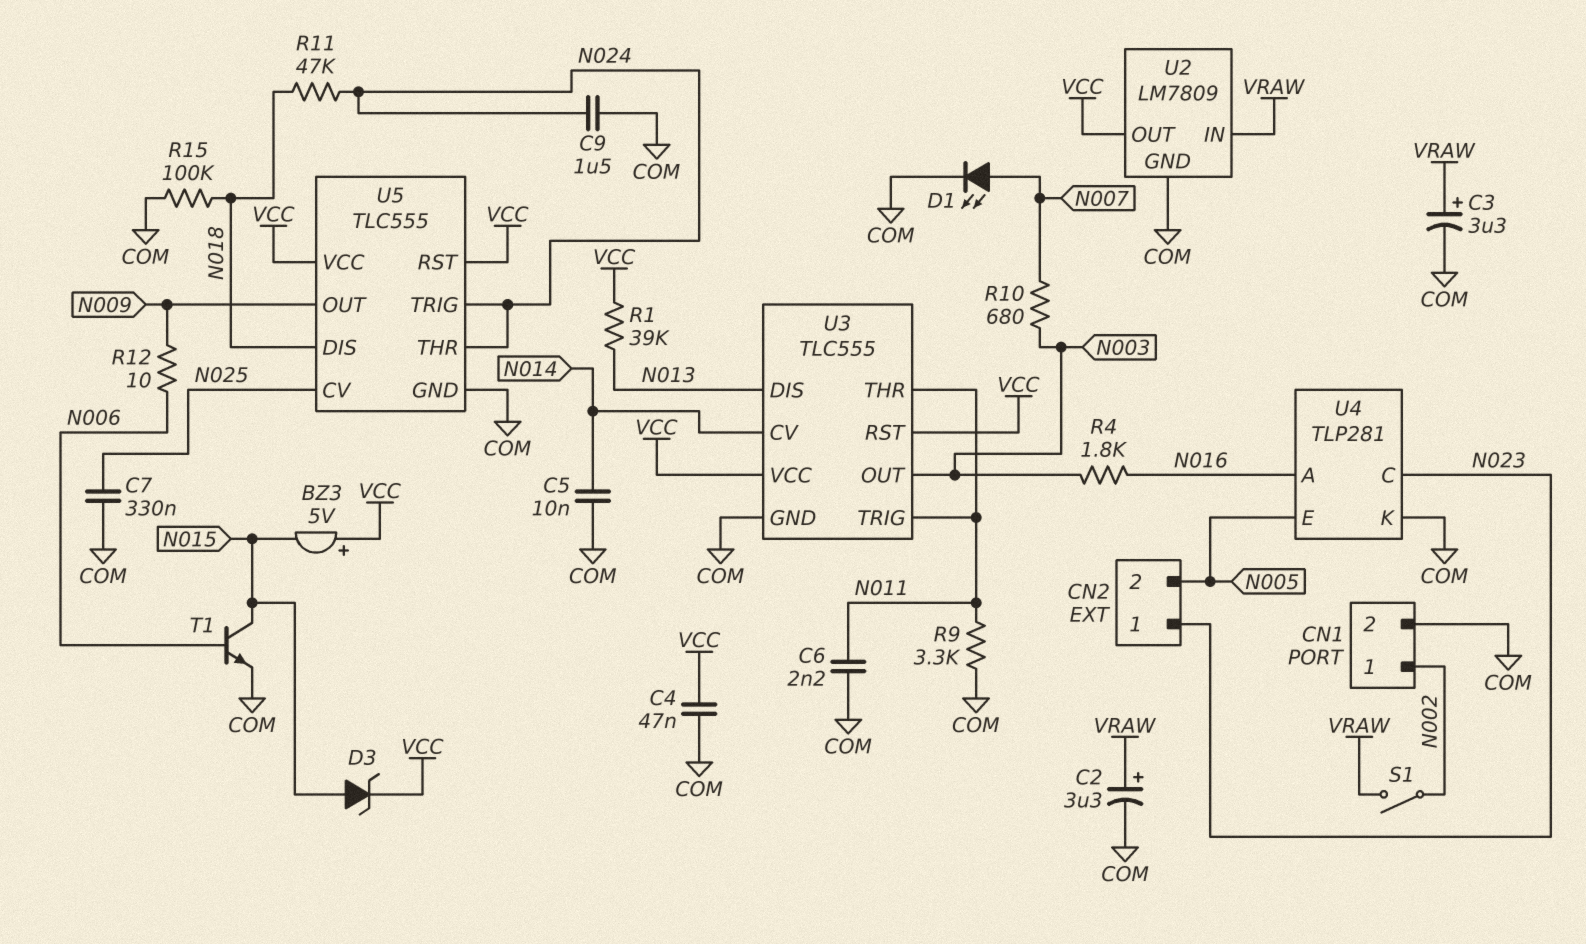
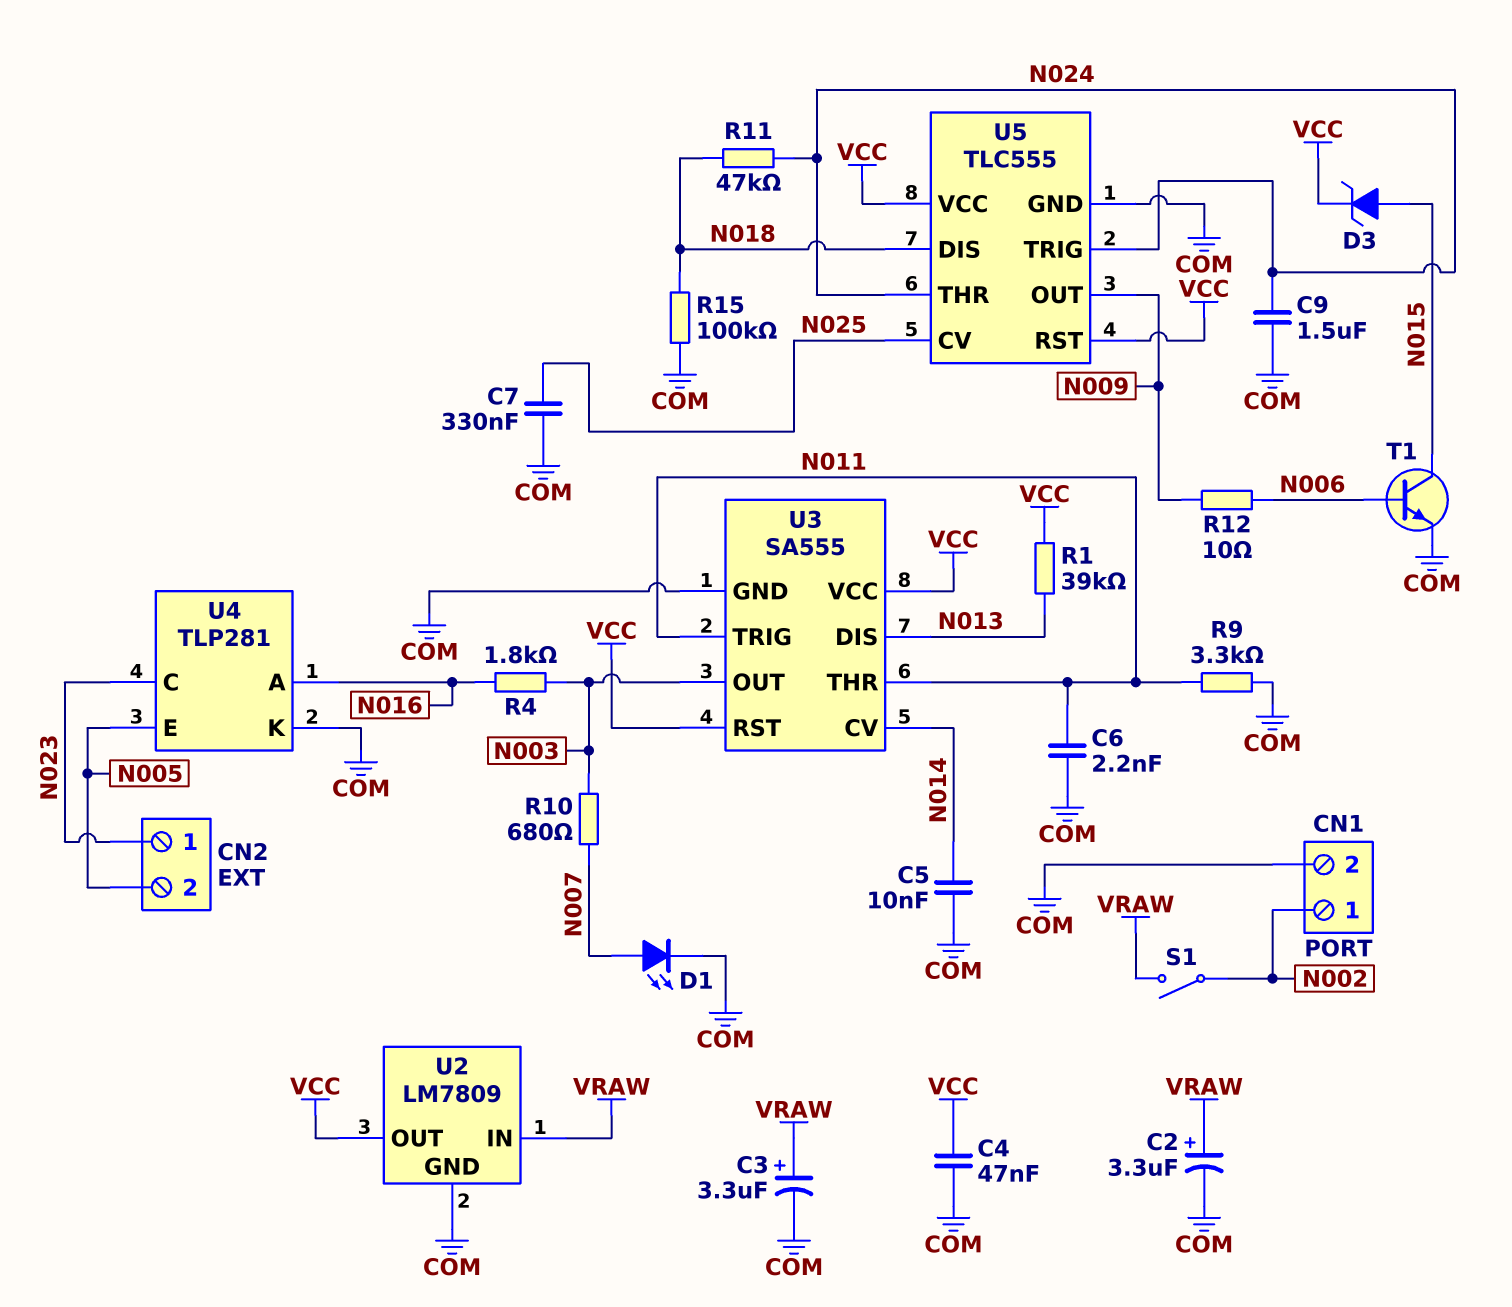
BZ3: buzzer 5V (plus VCC, minus N015) -> none
U3: TLC555 -> SA555

